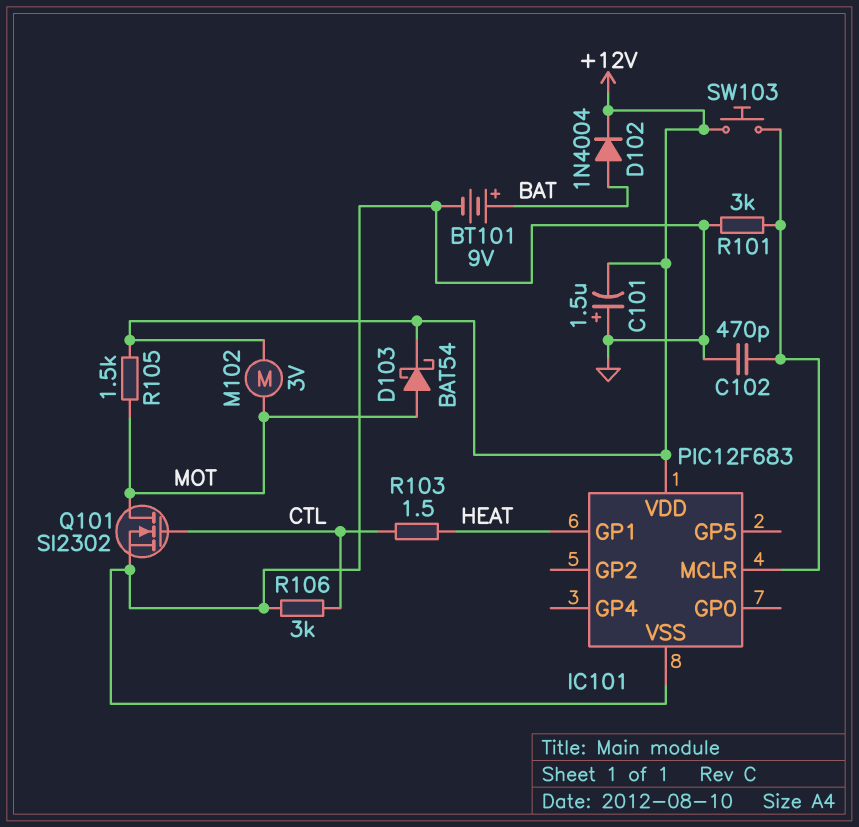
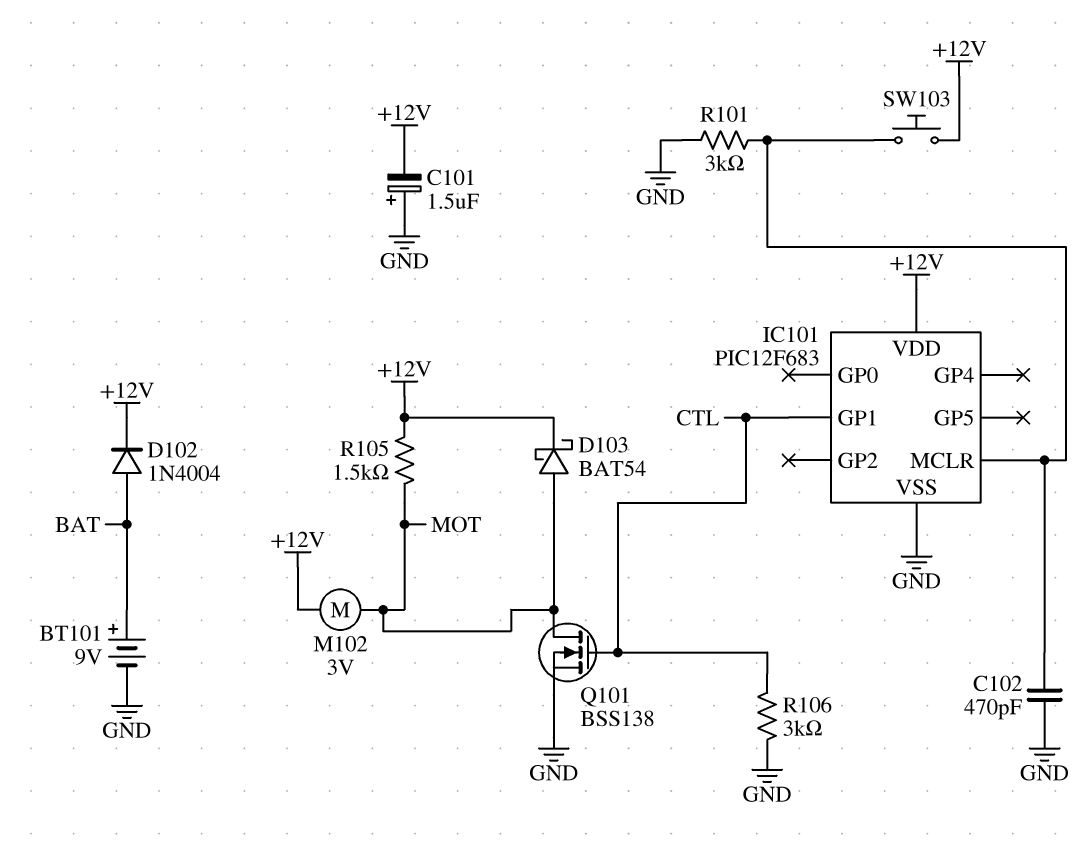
IC101 pin GP1: HEAT -> CTL
Q101: NMOS SI2302 (G CTL, D MOT, S GND) -> NMOS BSS138 (G CTL, D MOT, S GND)
R103: 1.5 (CTL, HEAT) -> none

